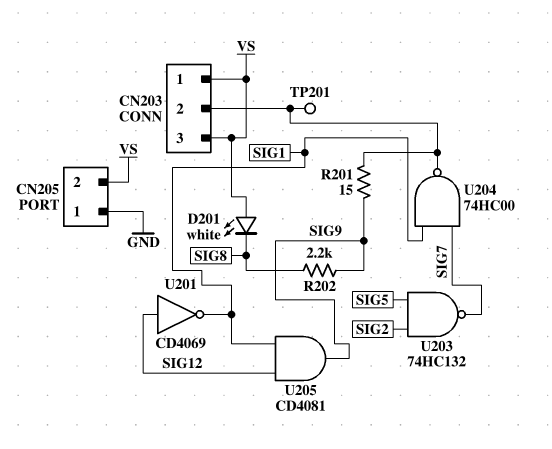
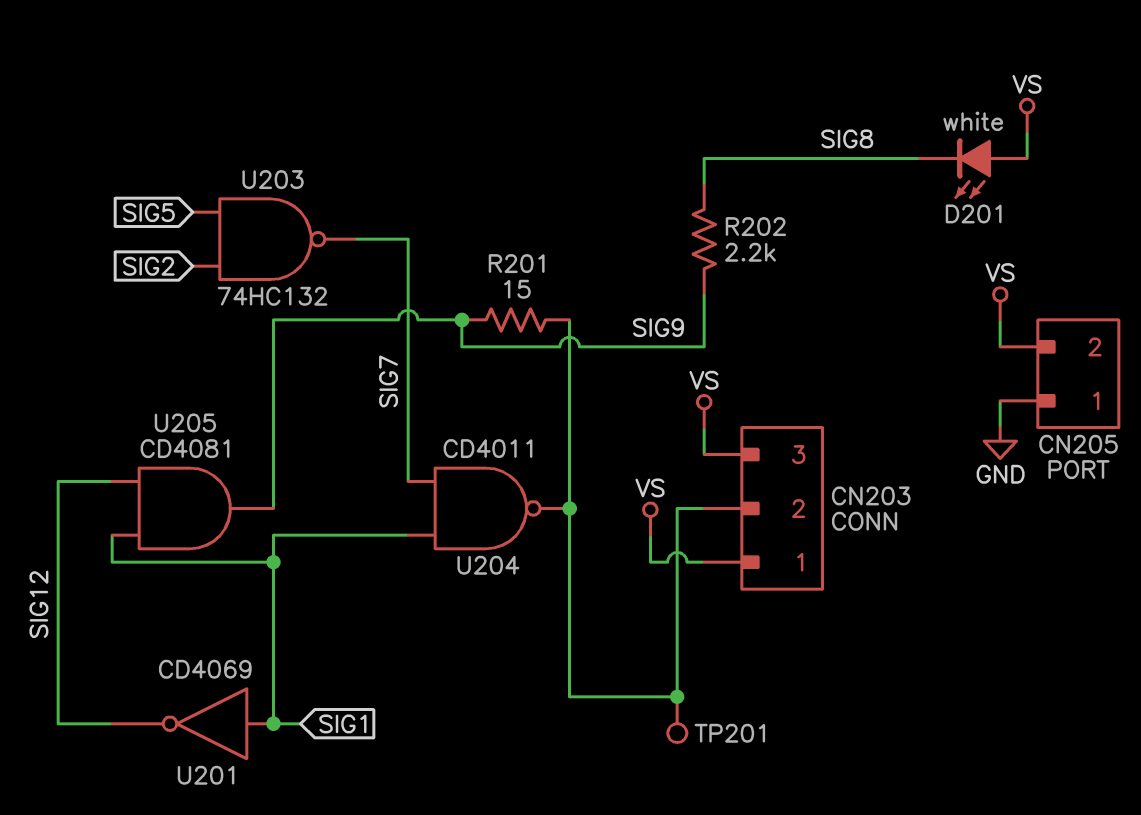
U201: NOT CD4069 (in SIG12, out SIG1) -> NOT CD4069 (in SIG1, out SIG12)
U204: NAND 74HC00 (in SIG1, in SIG7, out CN203/2) -> NAND CD4011 (in SIG1, in SIG7, out CN203/2)

